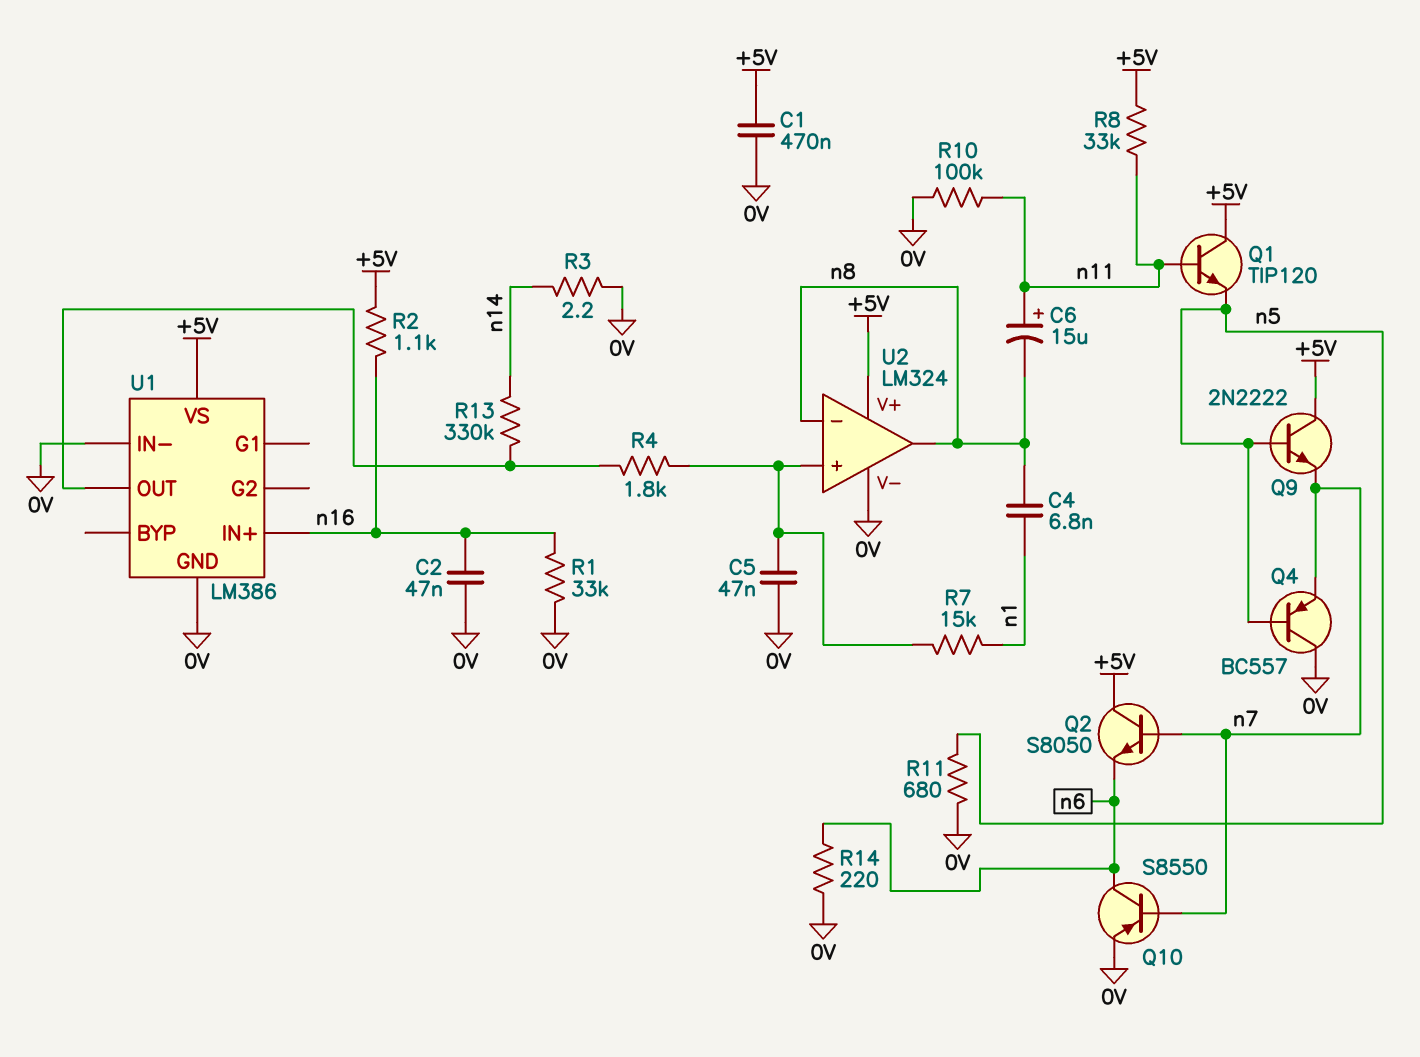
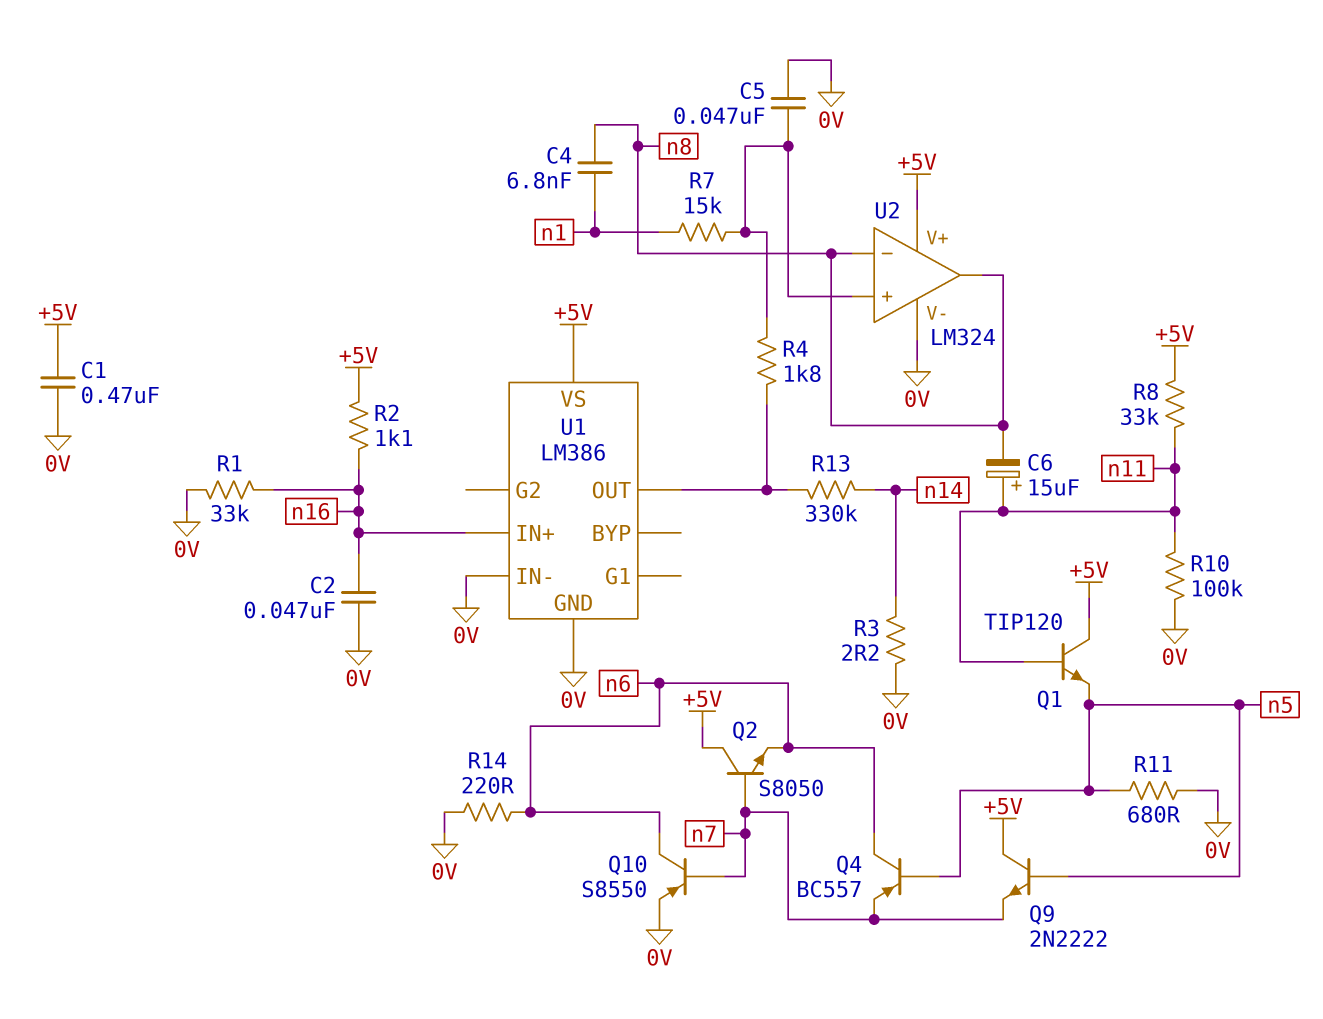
Q4: PNP BC557 (B n5, C 0V, E n7) -> PNP BC557 (B n5, C n6, E n7)

